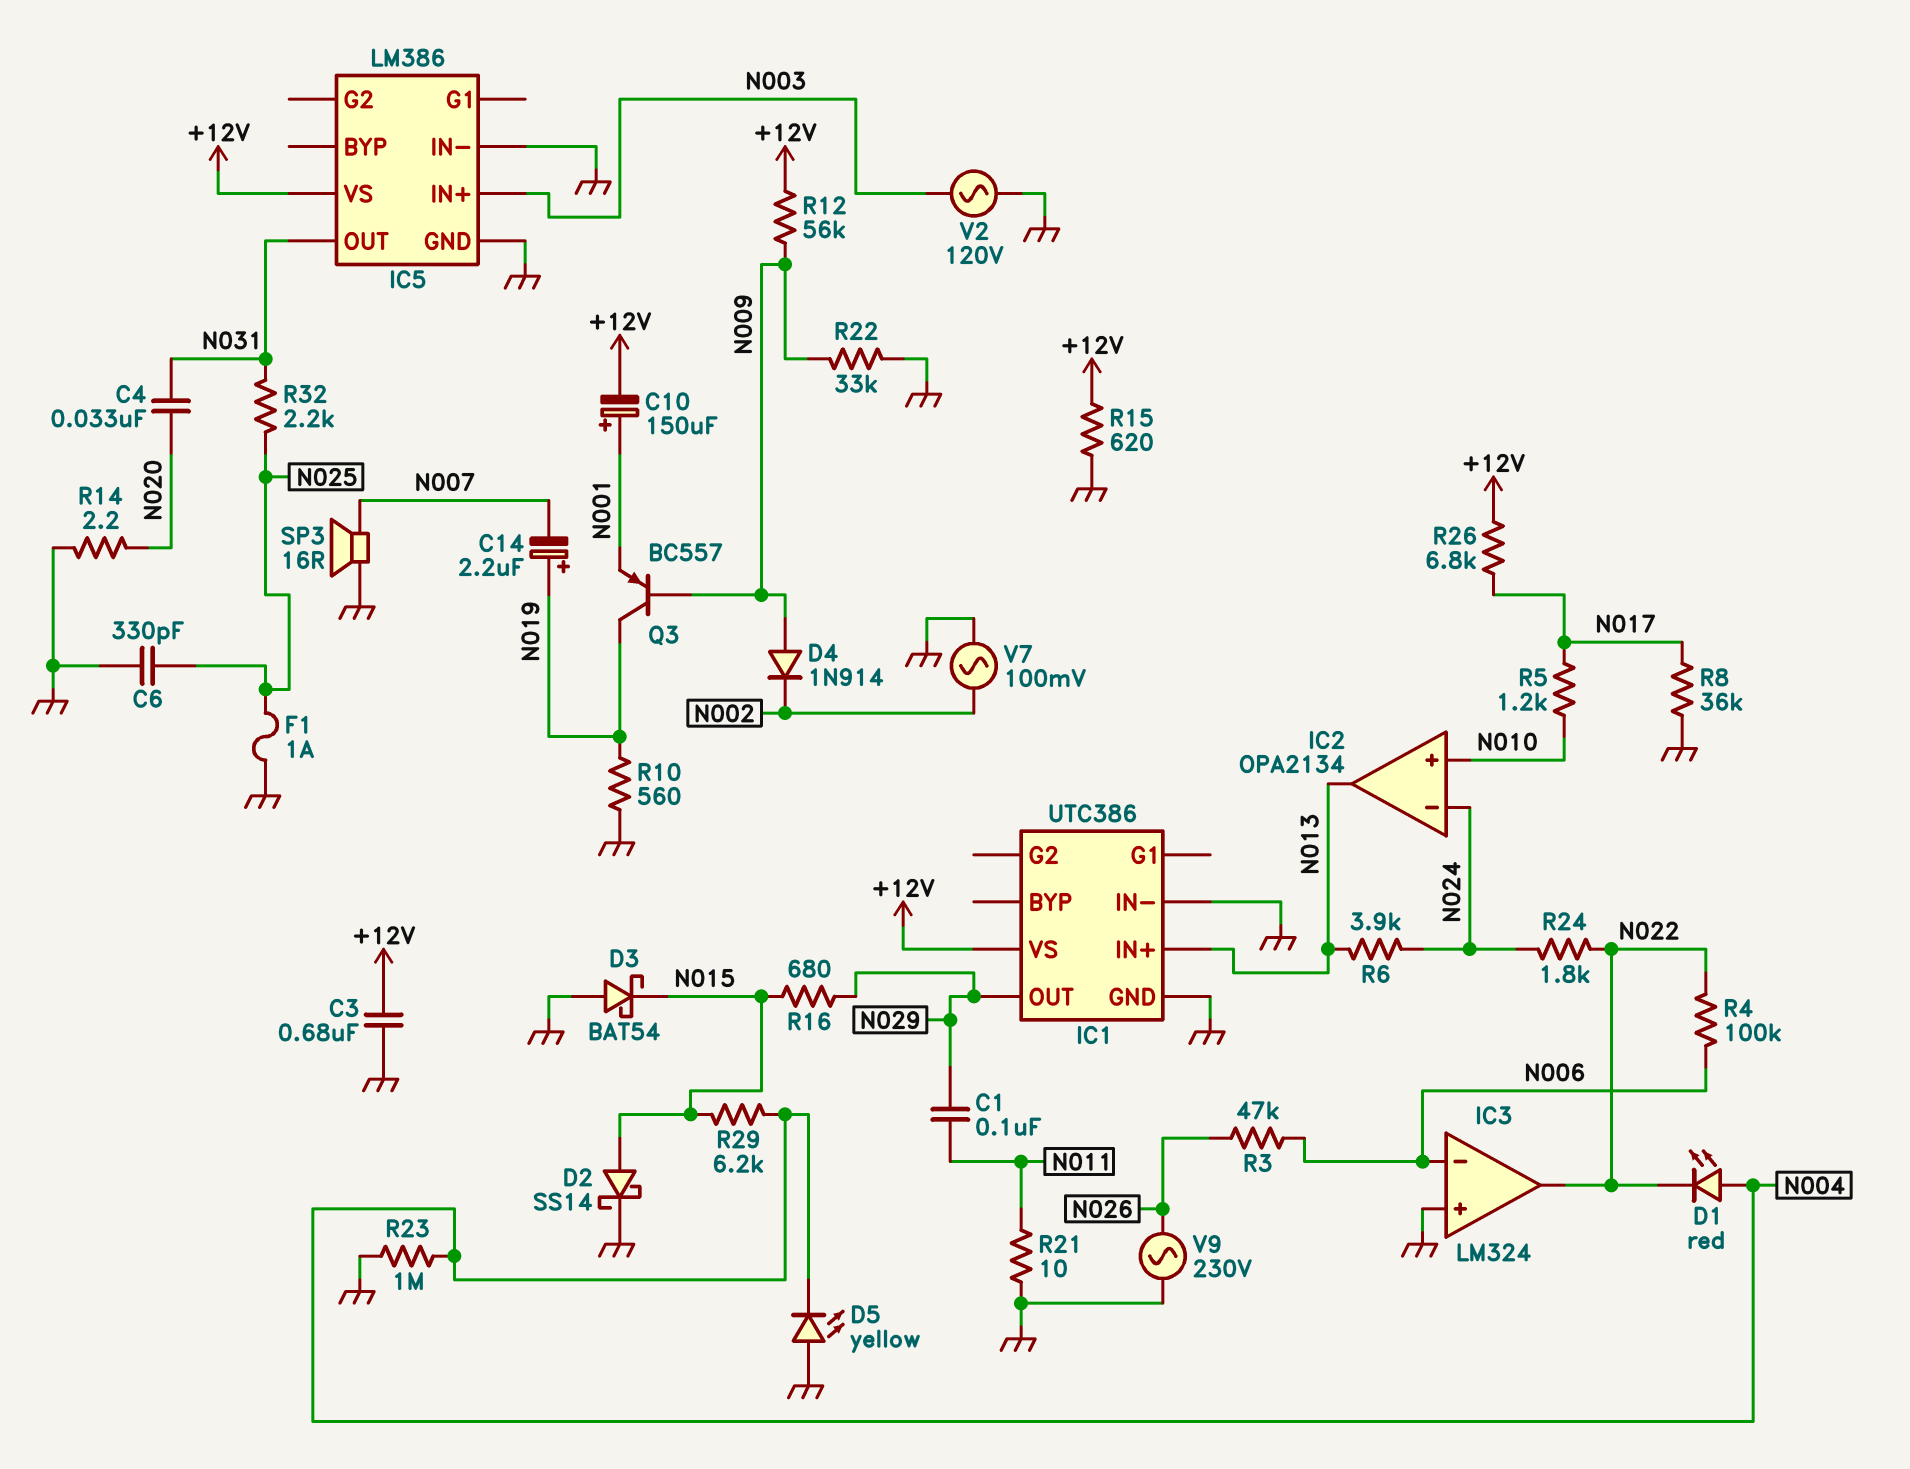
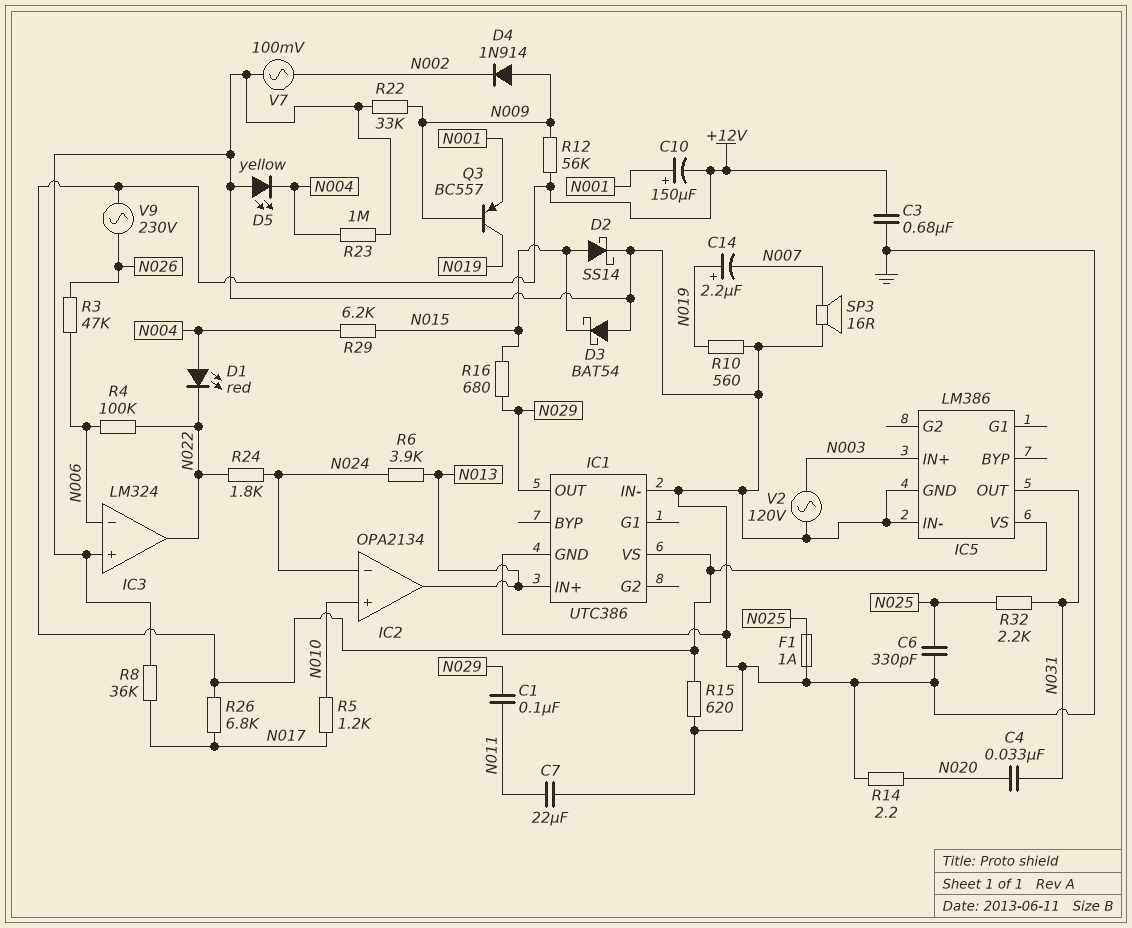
C7: none -> 22uF (GND, N011)
R21: 10 (GND, N011) -> none
V9: AC 230V (GND, N026) -> AC 230V (+12V, N026)

